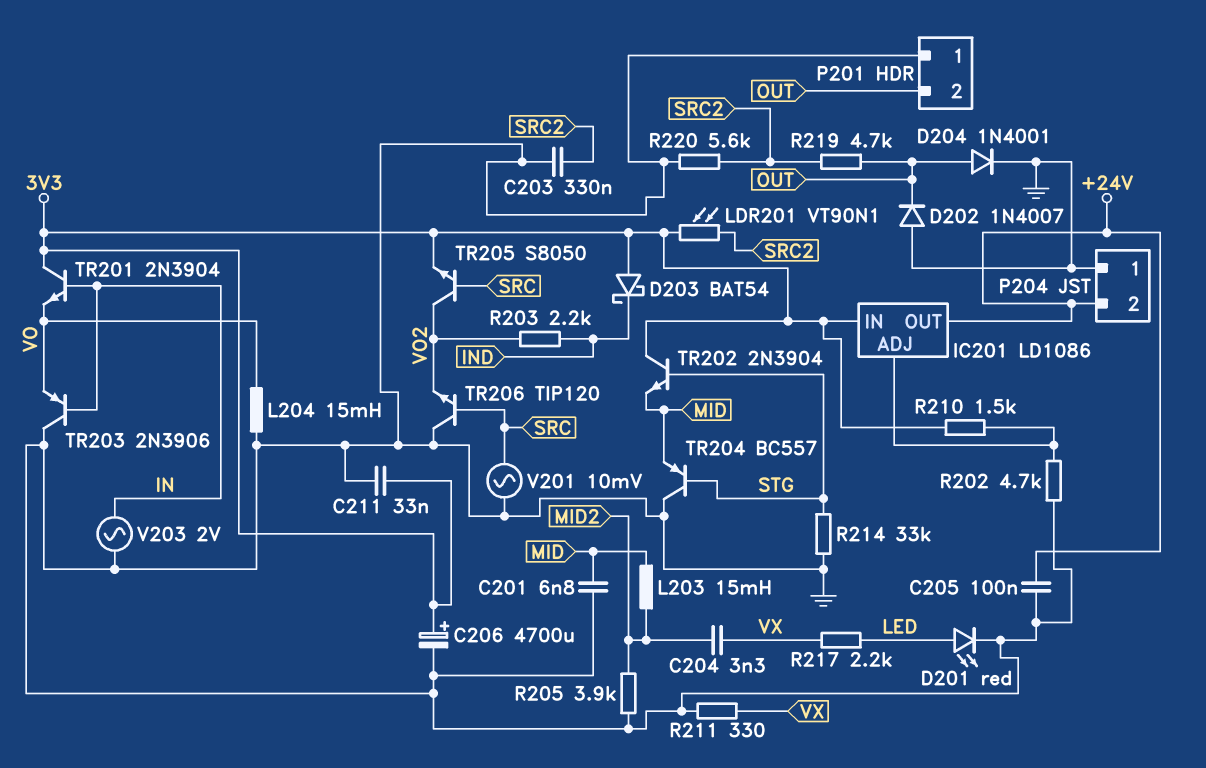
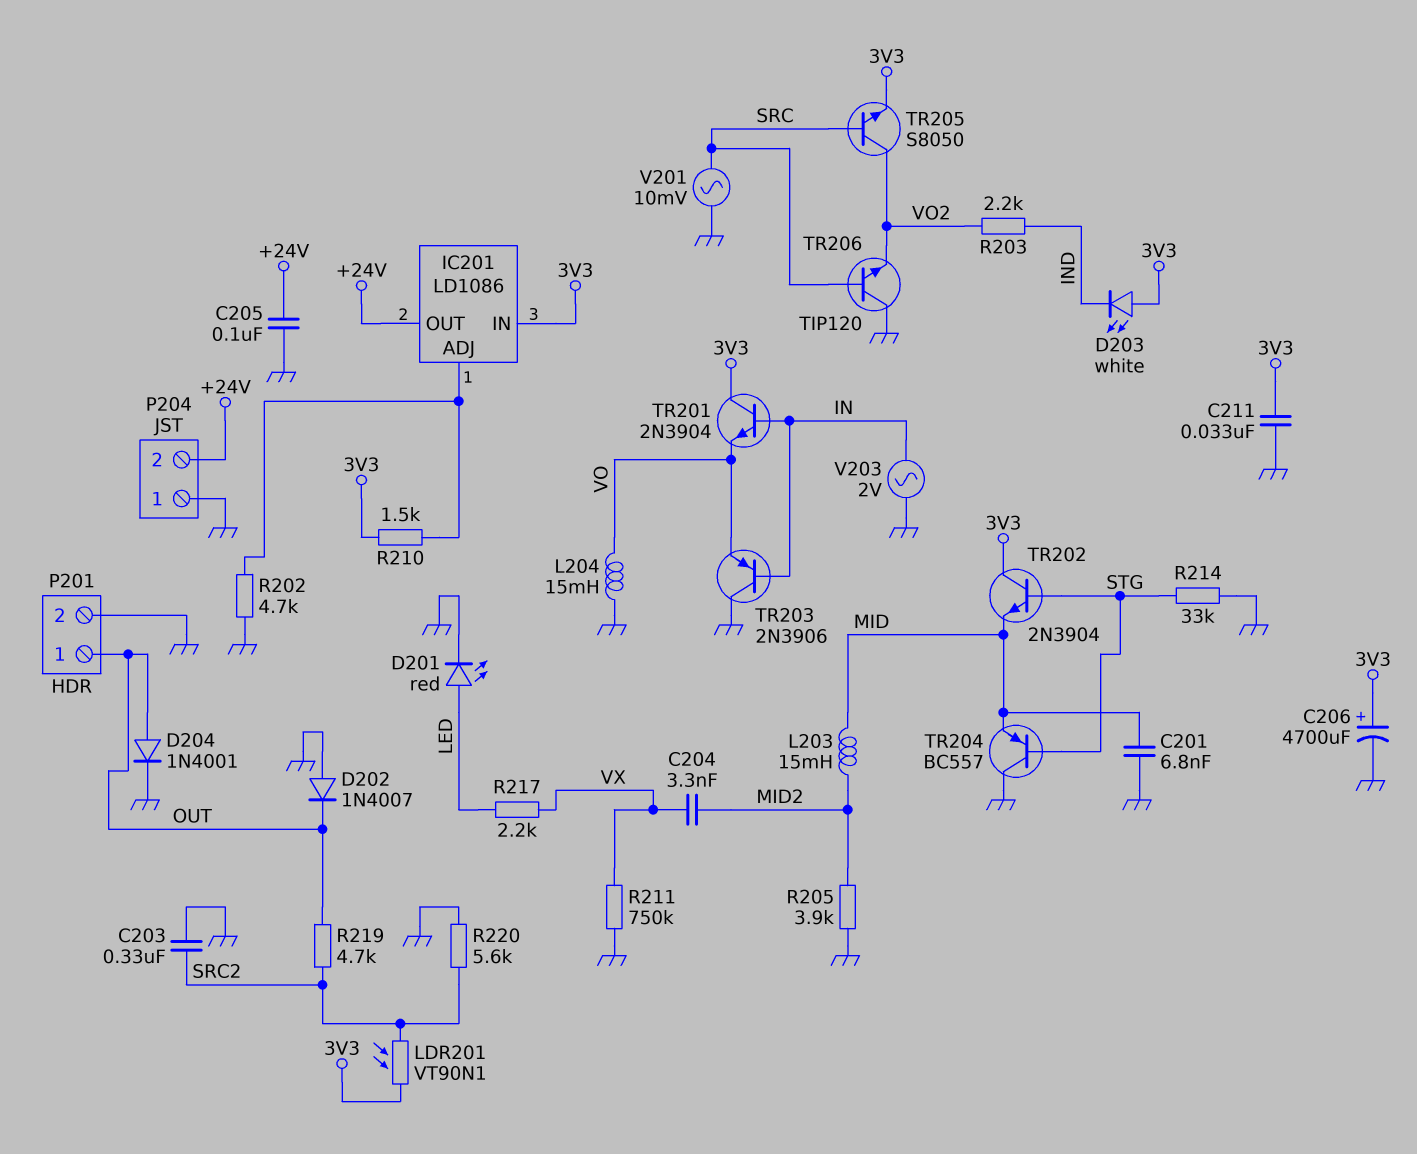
D203: schottky BAT54 (A 3V3, K IND) -> LED white (A 3V3, K IND)
P201 pin 1: GND -> OUT
P201 pin 2: OUT -> GND
R211: 330 (GND, VX) -> 750k (GND, VX)

